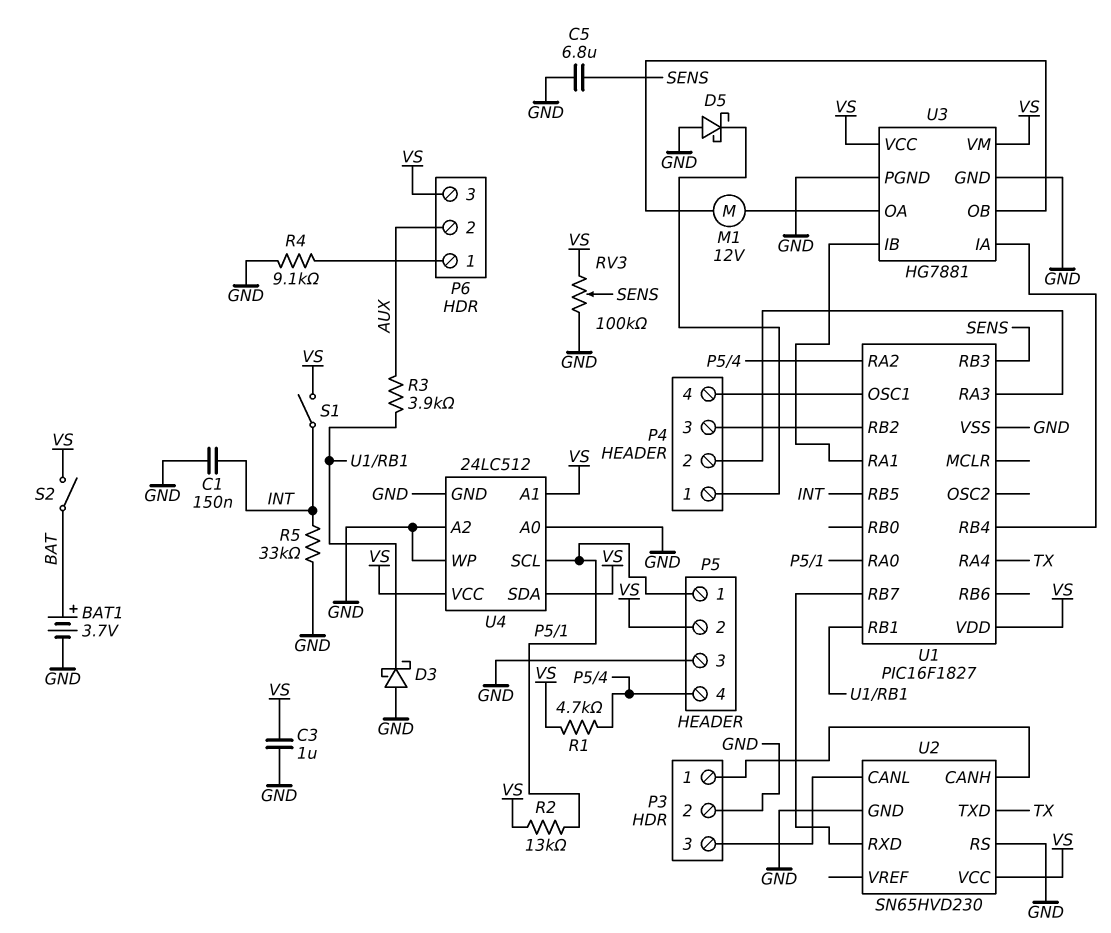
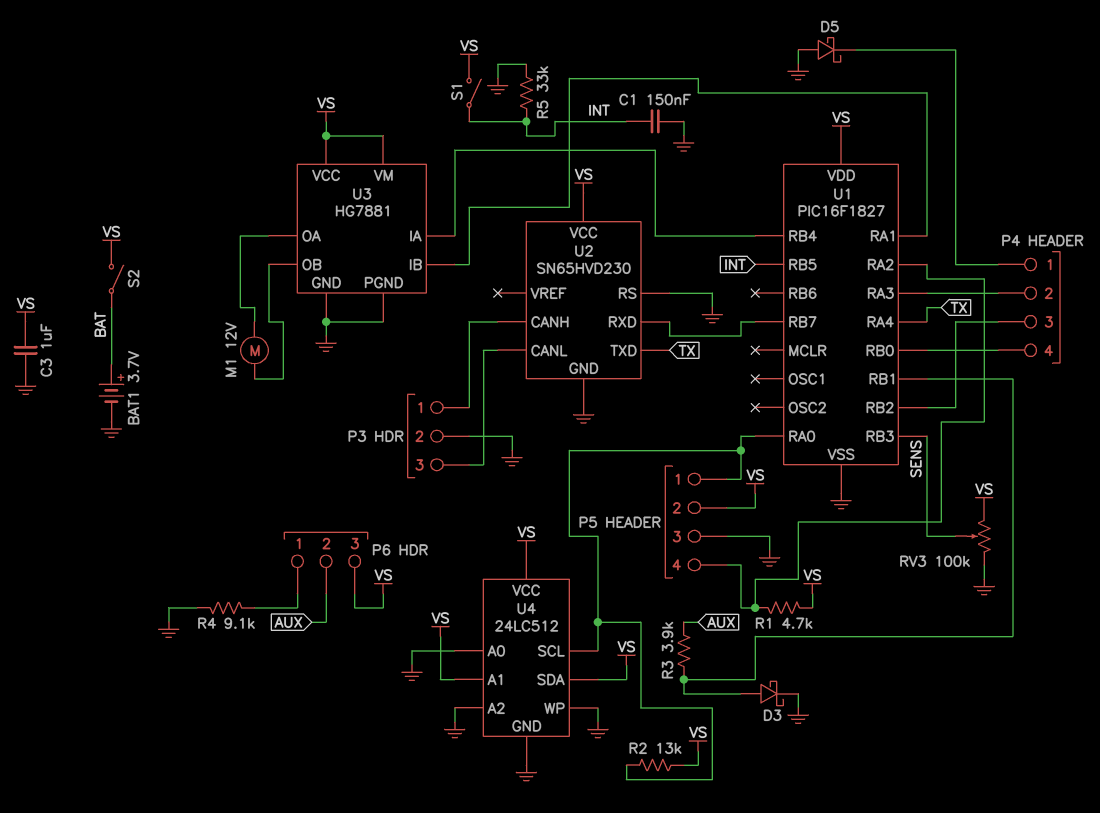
C5: 6.8uF (GND, SENS) -> none
D3: schottky (A GND, K U1/RB1) -> schottky (A U1/RB1, K GND)
U1 pin OSC1: P4/4 -> none
U1 pin RB0: none -> P4/4

